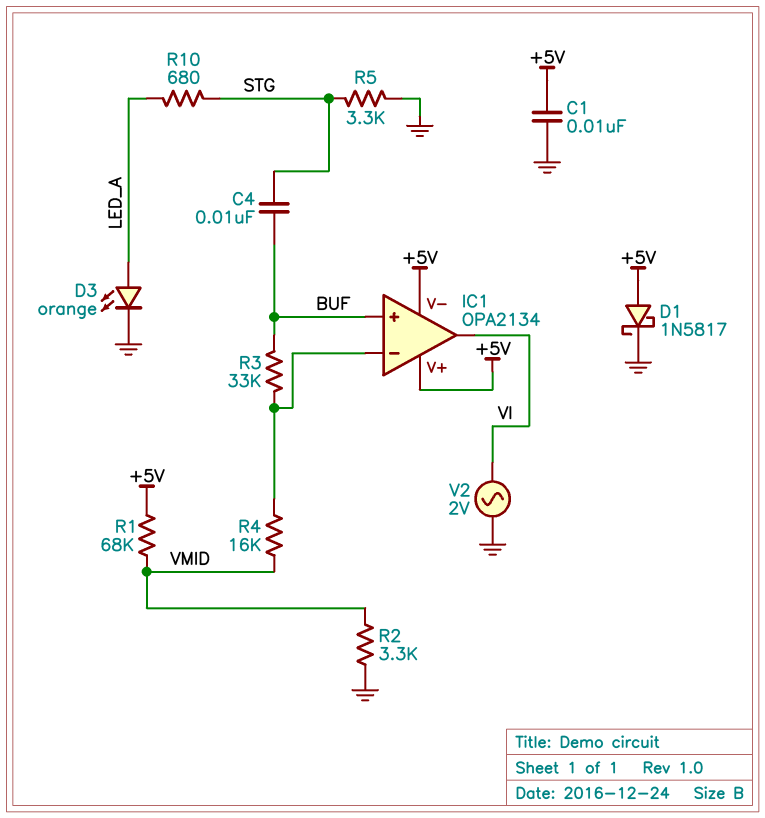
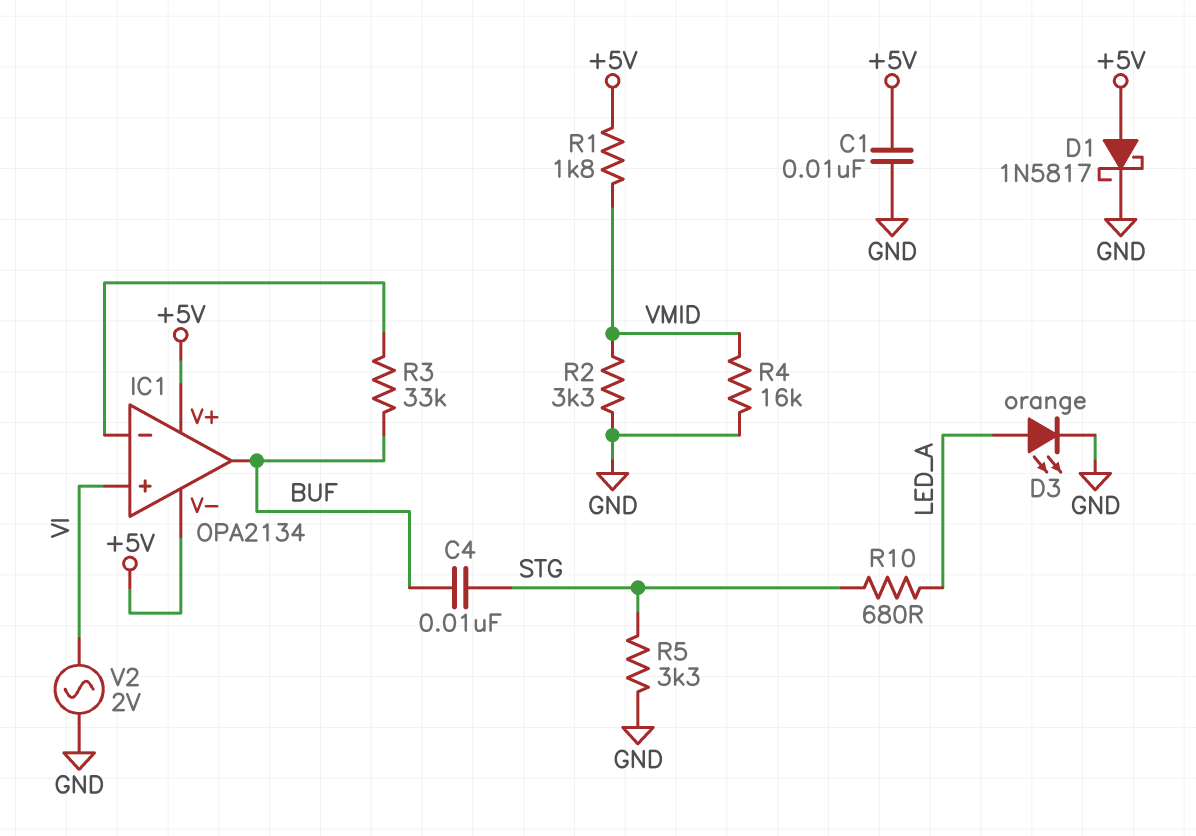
IC1 pin in+: BUF -> VI
IC1 pin out: VI -> BUF
R1: 68k (+5V, VMID) -> 1.8k (+5V, VMID)
R4: 16k (IC1/in-, VMID) -> 16k (GND, VMID)

